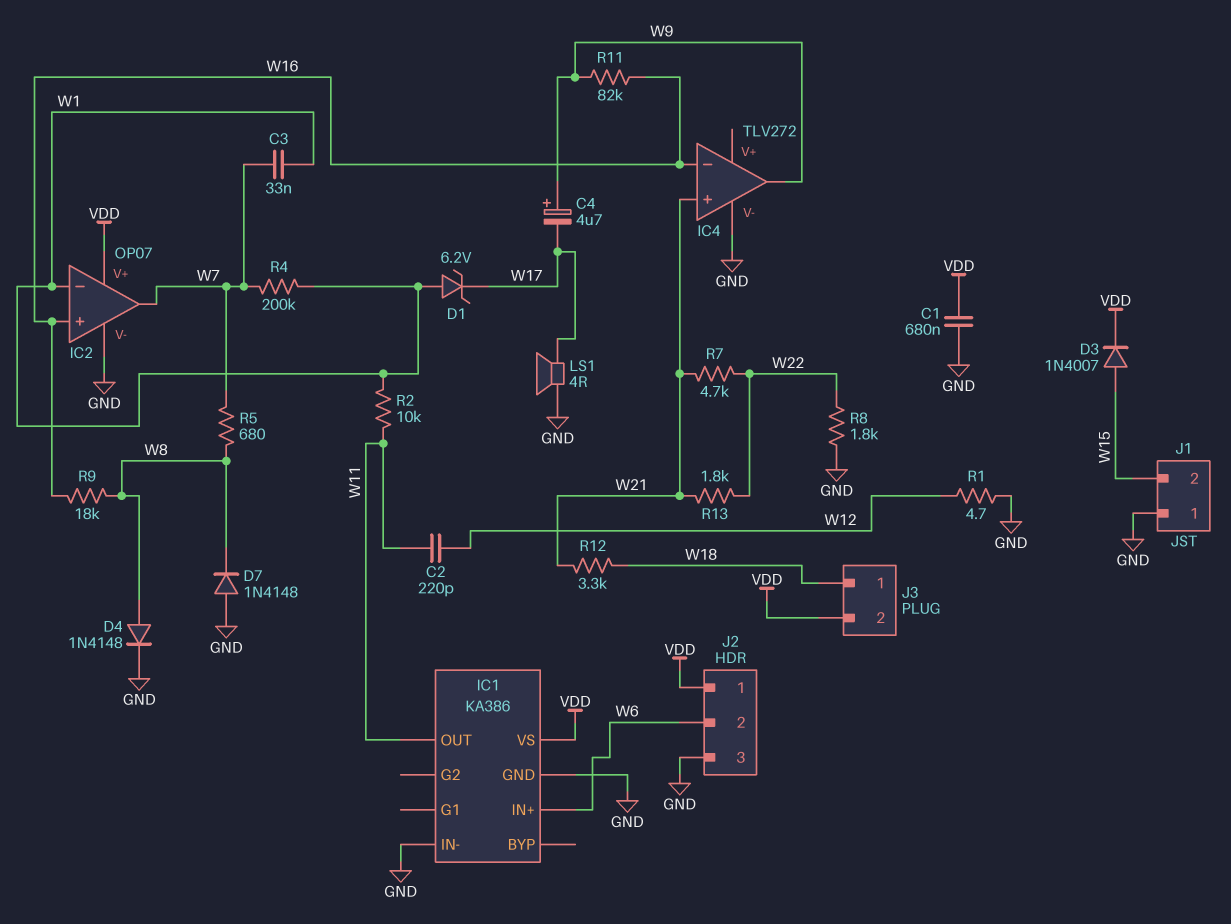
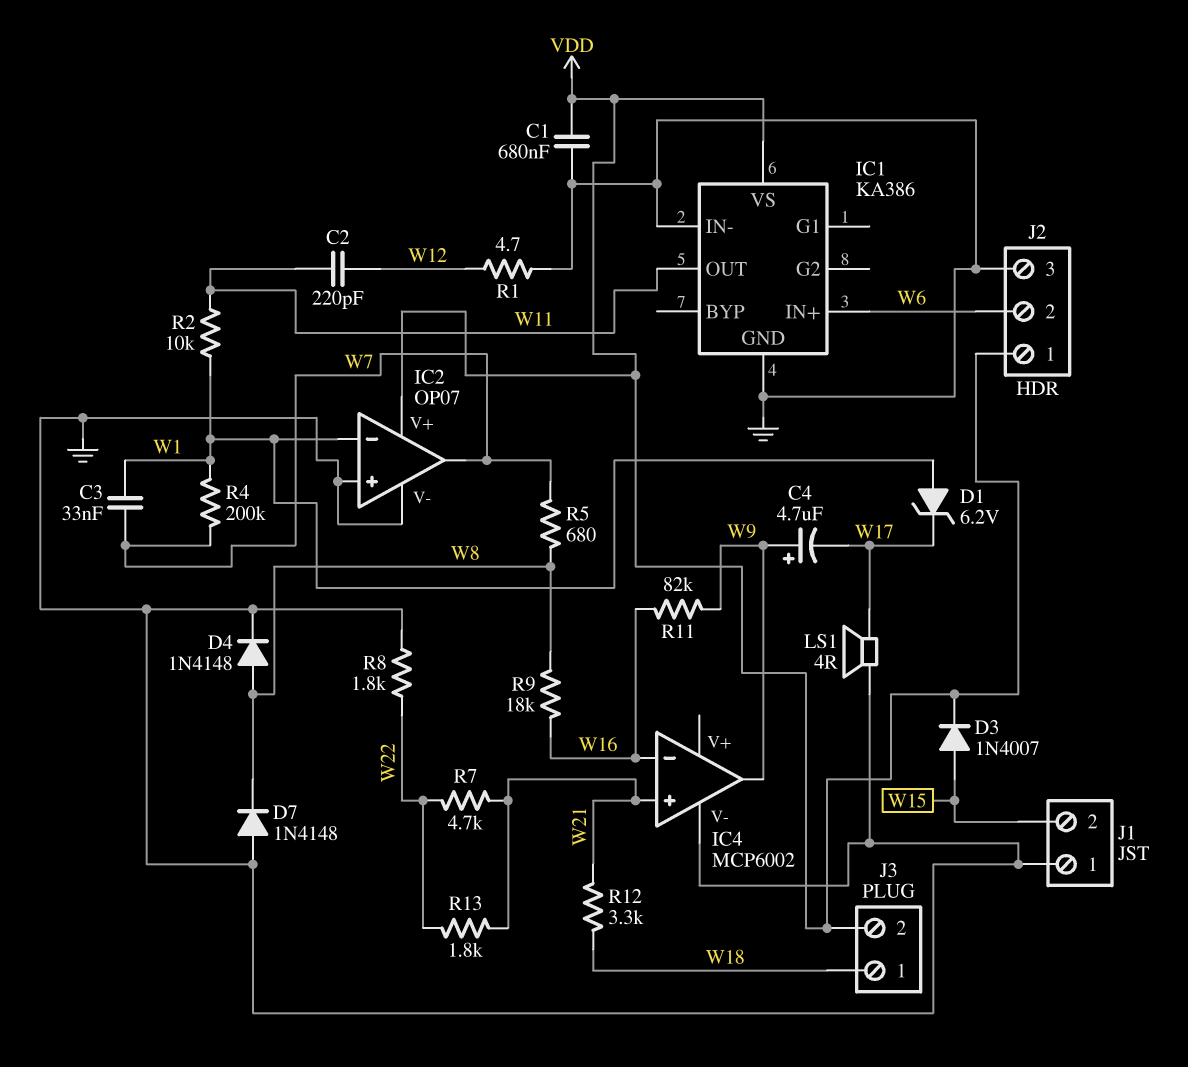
IC2 pin in+: W16 -> GND
IC4: TLV272 -> MCP6002

